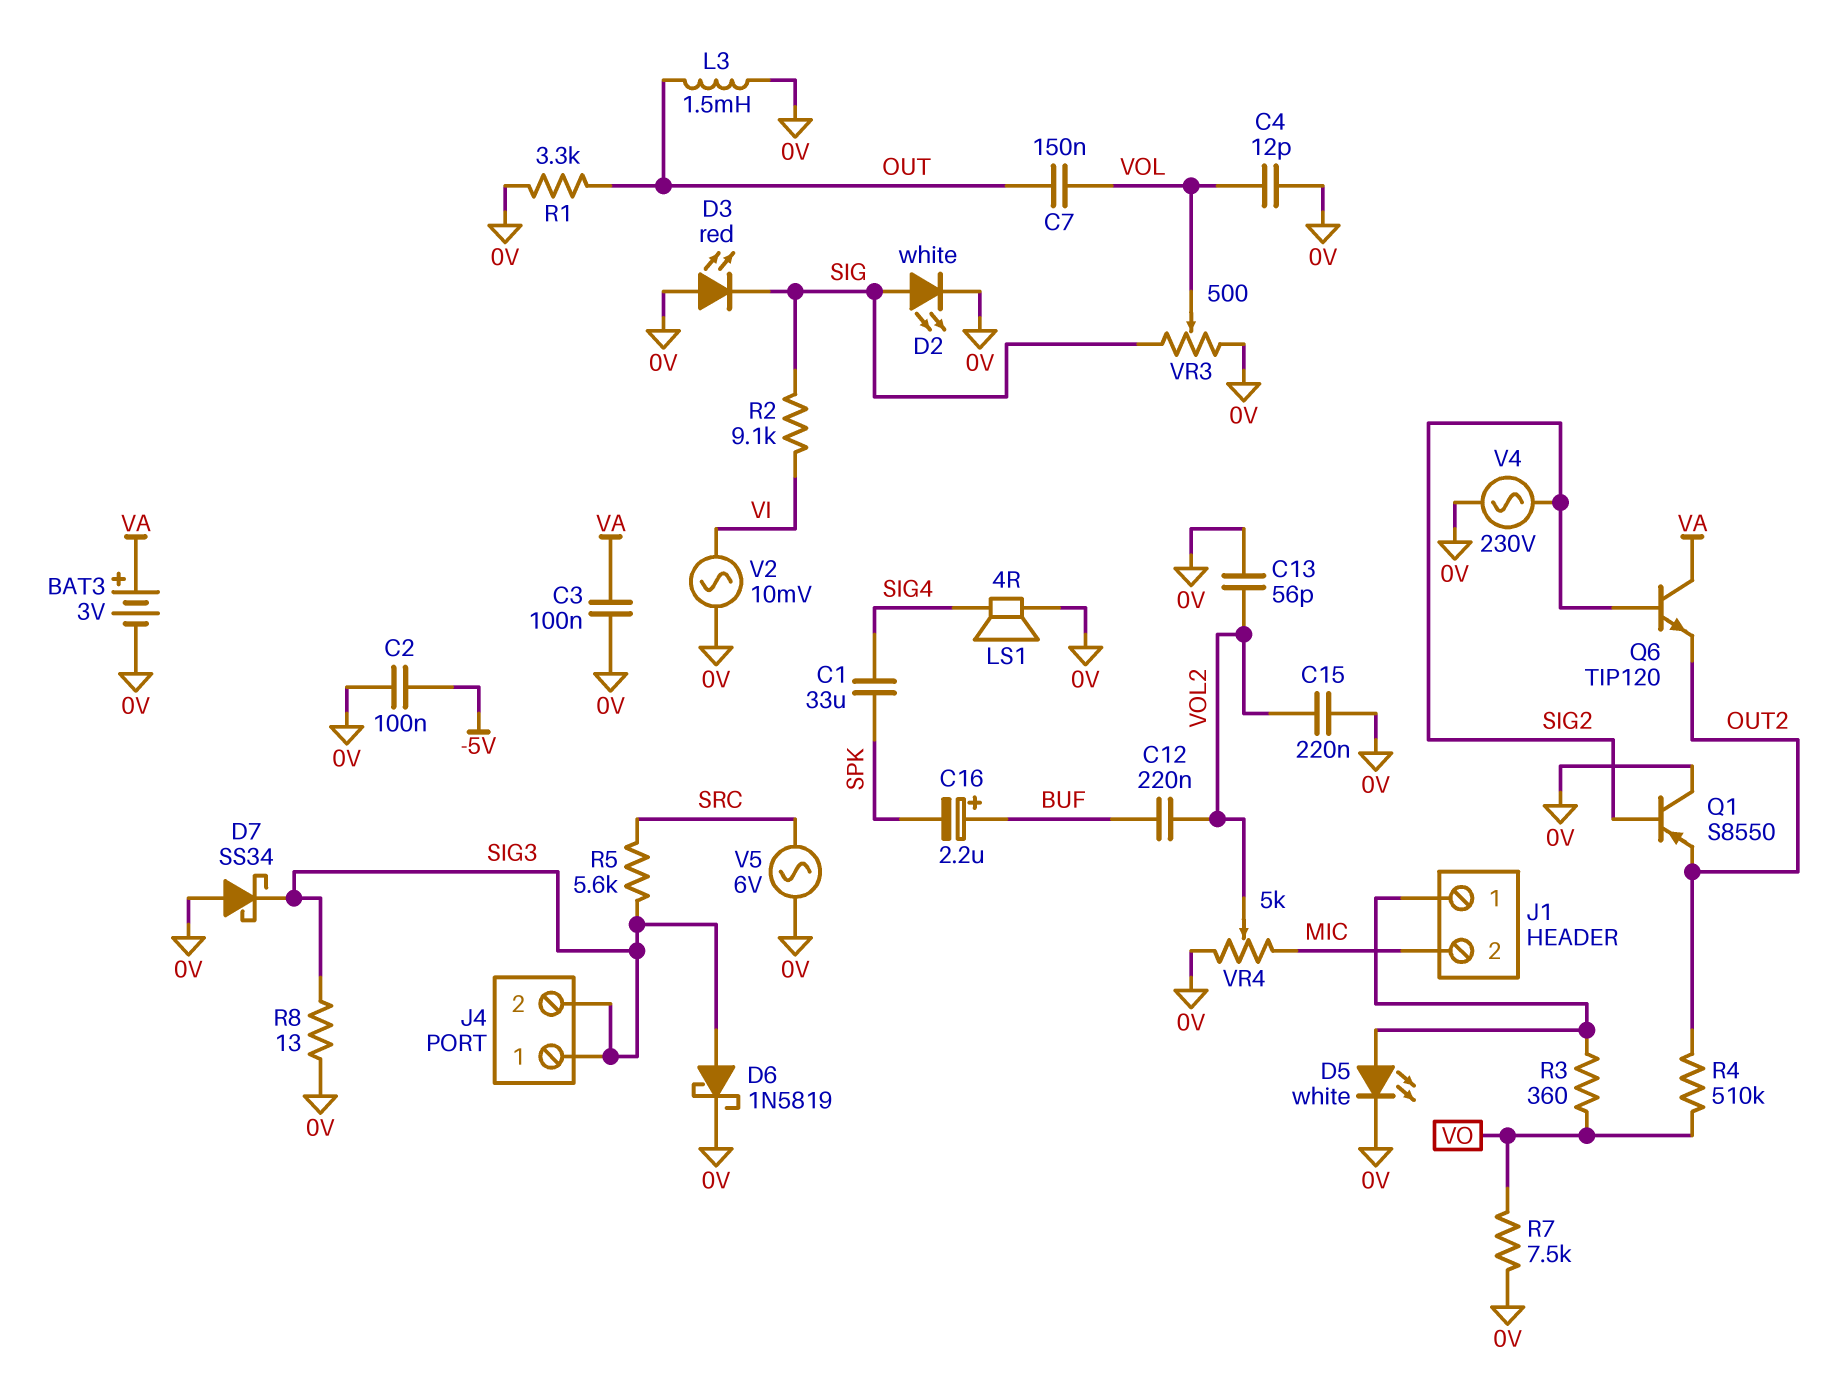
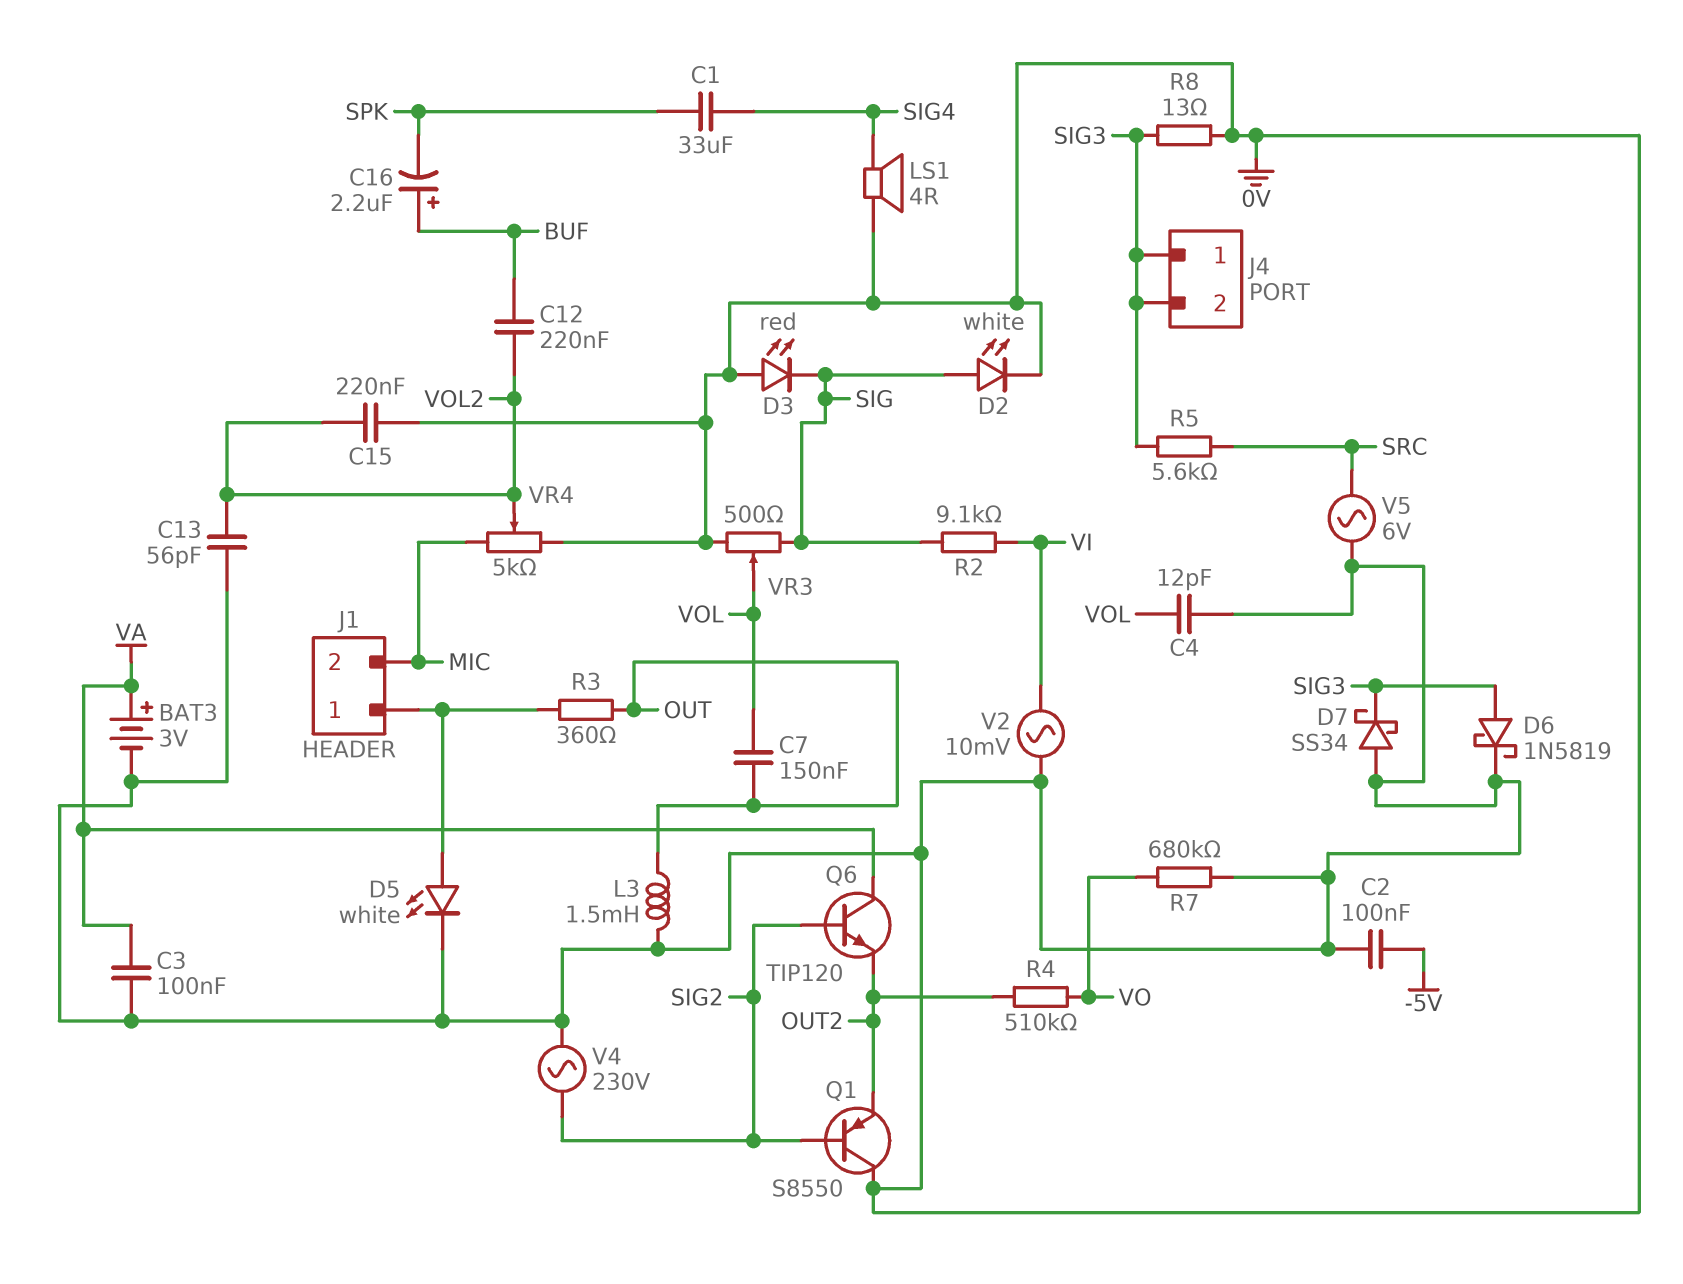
R1: 3.3k (0V, OUT) -> none
R3: 360 (J1/1, VO) -> 360 (J1/1, OUT)
R7: 7.5k (0V, VO) -> 680k (0V, VO)

